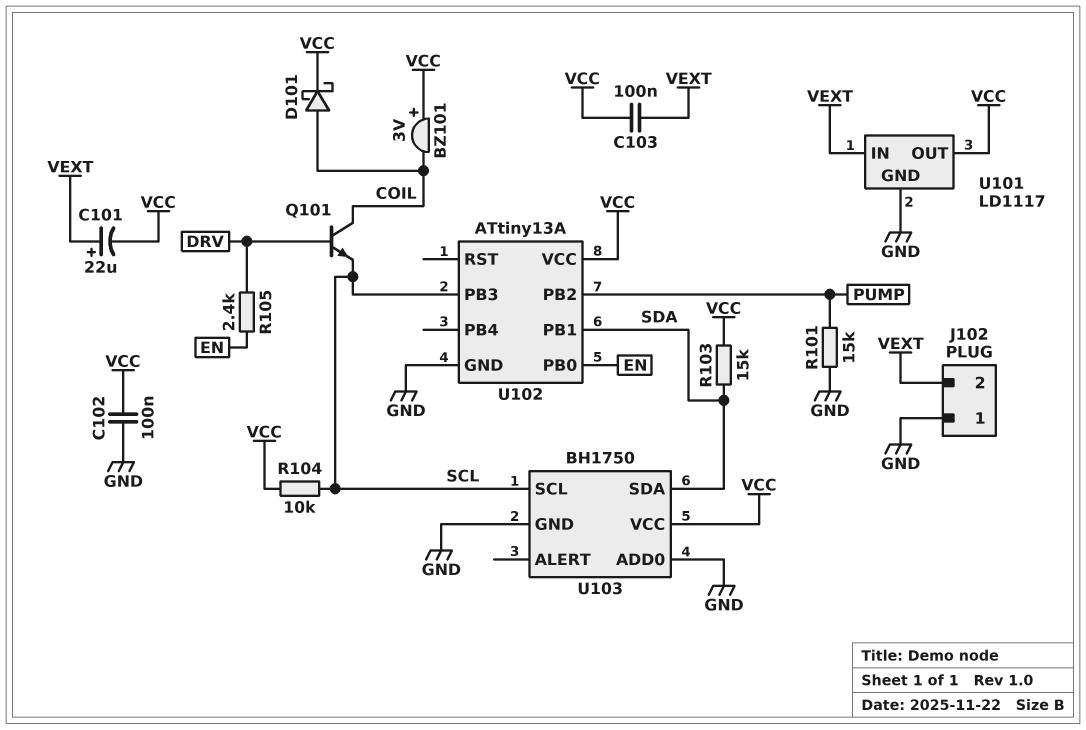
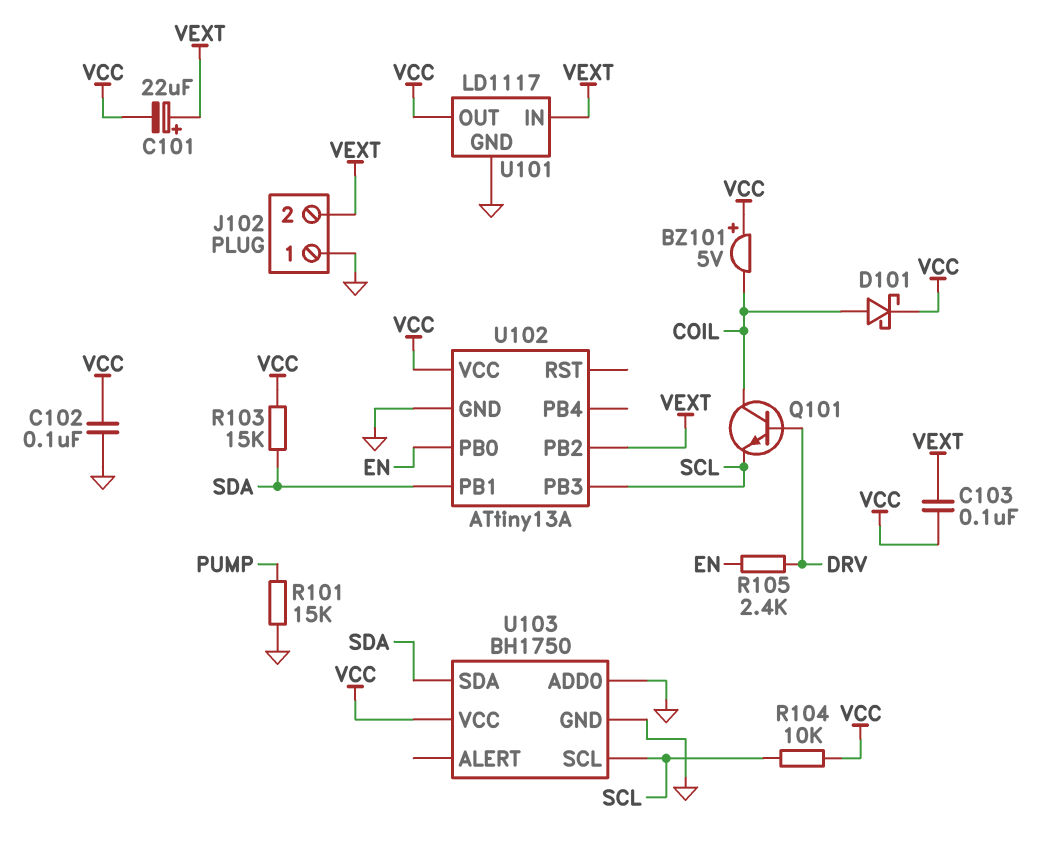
BZ101: buzzer 3V (plus VCC, minus COIL) -> buzzer 5V (plus VCC, minus COIL)
U102 pin PB2: PUMP -> VEXT

